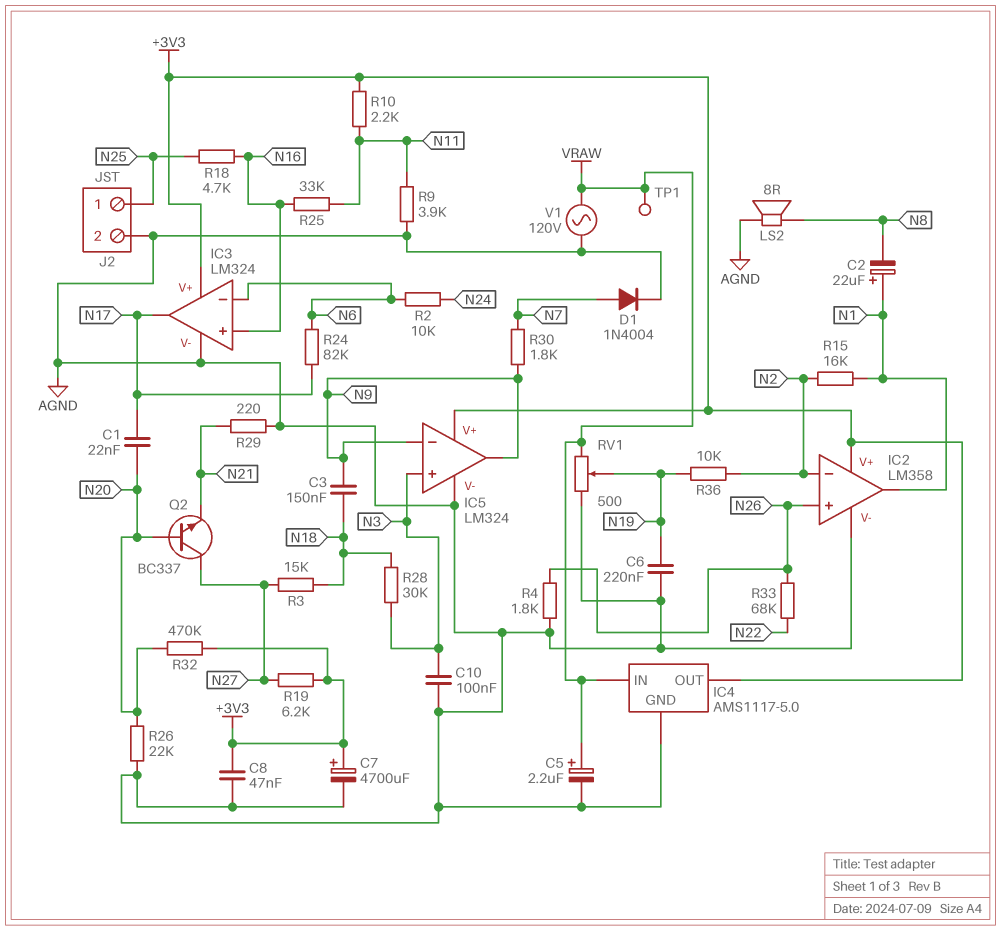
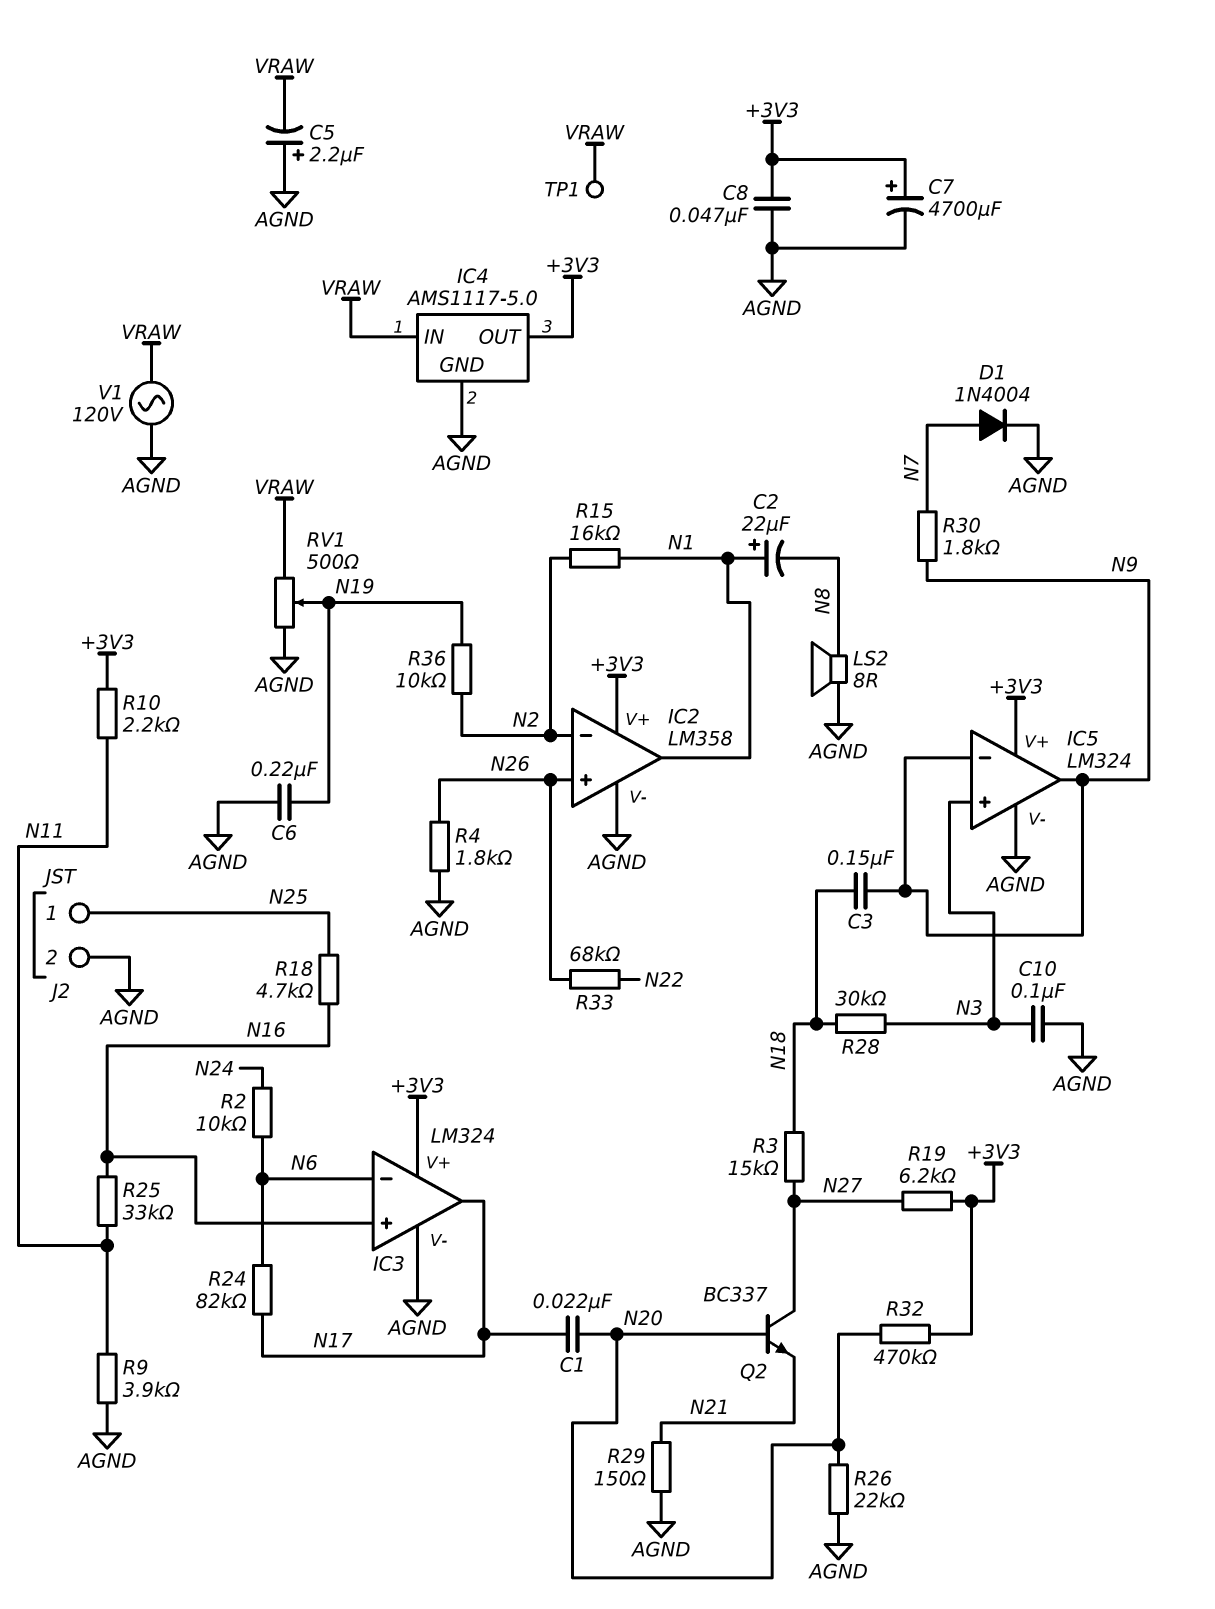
C5: 2.2uF (plus VRAW, minus AGND) -> 2.2uF (plus AGND, minus VRAW)
R29: 220 (AGND, N21) -> 150 (AGND, N21)

